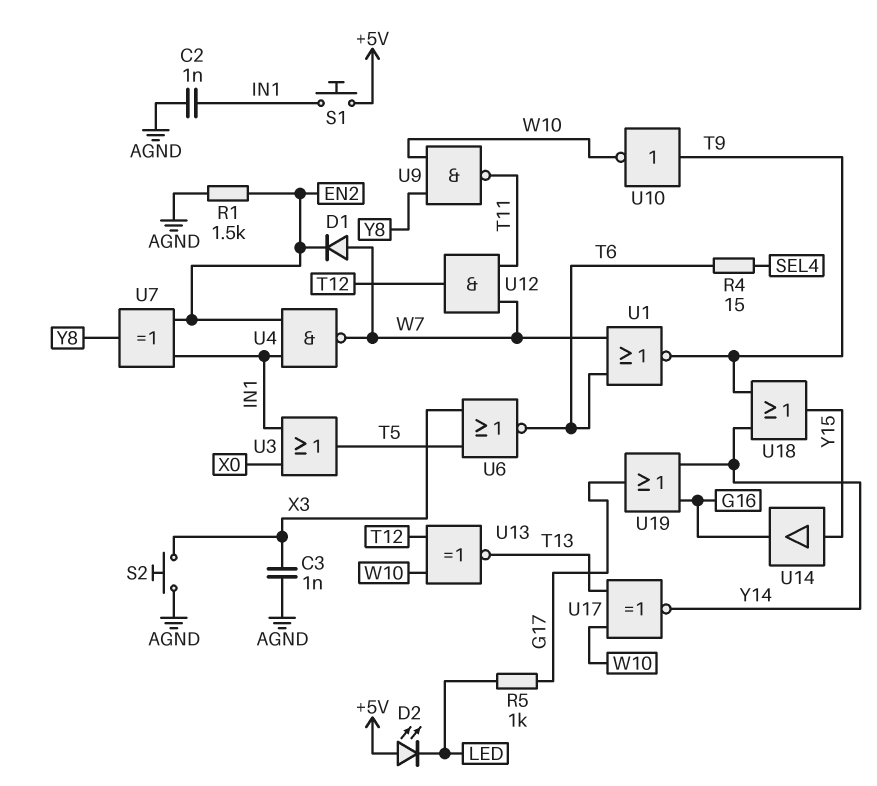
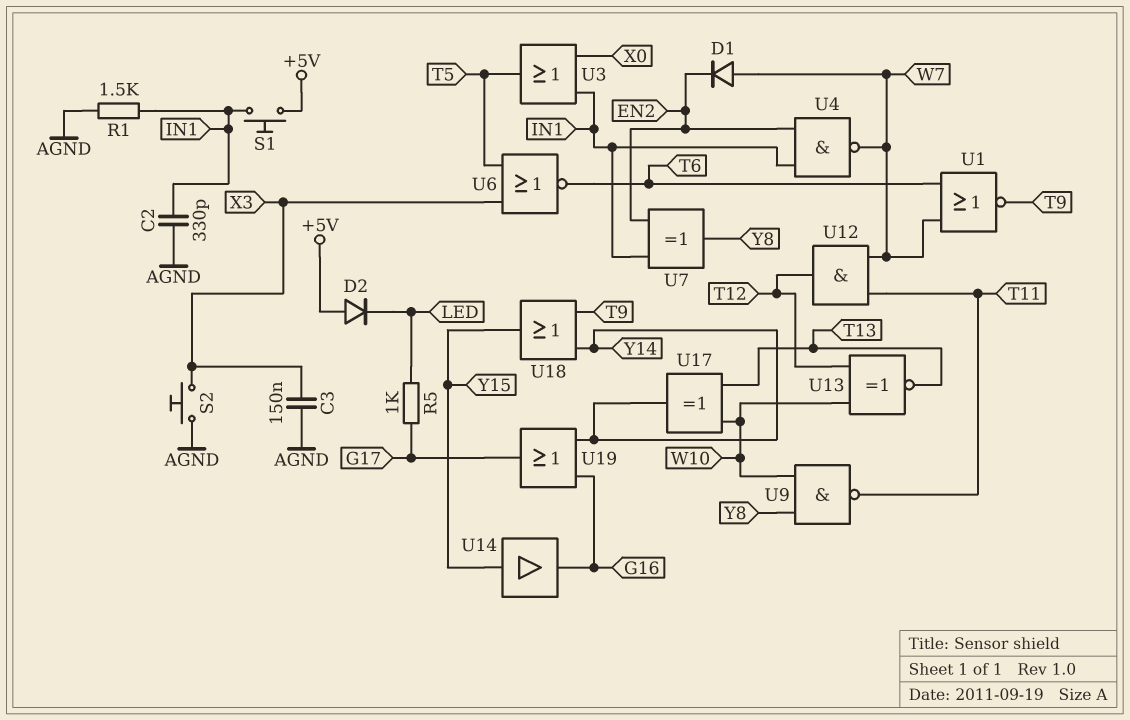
C2: 1nF (AGND, IN1) -> 330pF (AGND, IN1)
C3: 1nF (AGND, X3) -> 150nF (AGND, X3)
D2: LED (A +5V, K LED) -> diode (A +5V, K LED)
R1: 1.5k (AGND, EN2) -> 1.5k (AGND, IN1)
R4: 15 (SEL4, T6) -> none
U10: NOT (in T9, out W10) -> none
U17: XNOR (in T13, in W10, out Y14) -> XOR (in T13, in W10, out Y14)

